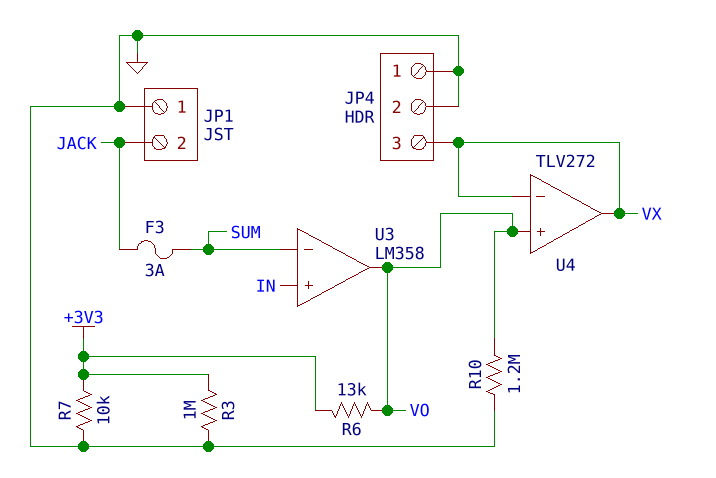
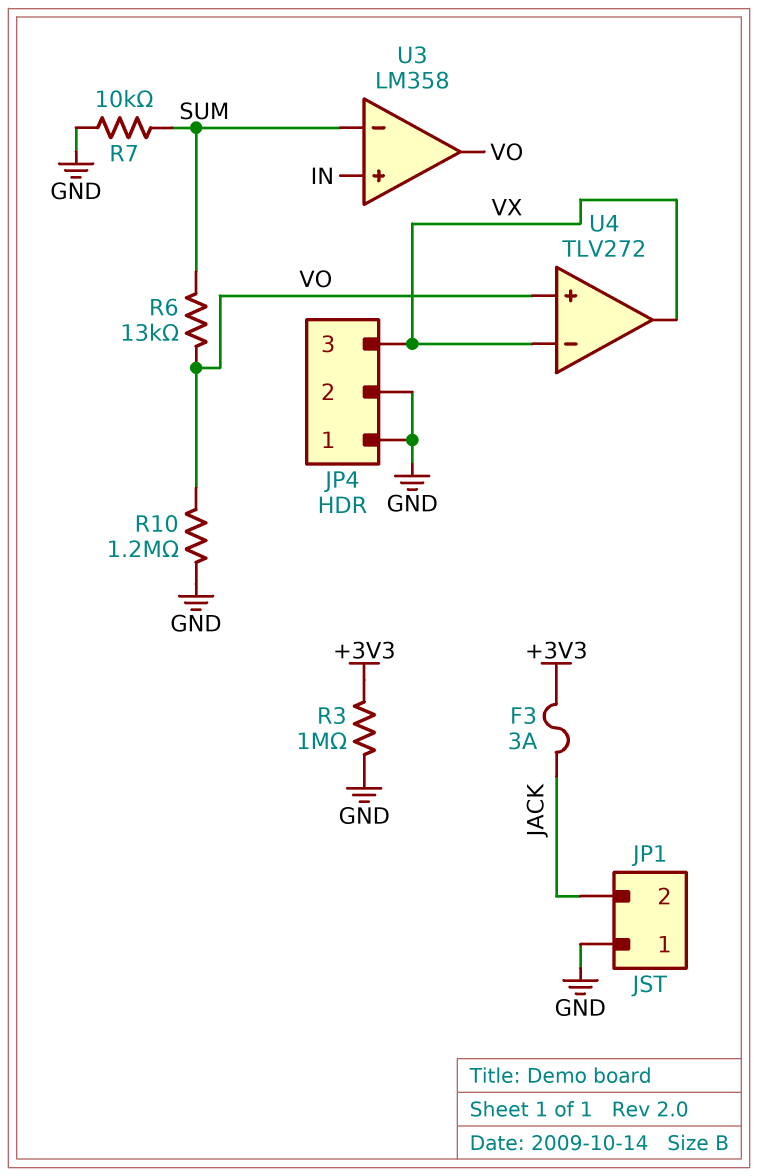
F3: 3A (JACK, SUM) -> 3A (+3V3, JACK)
R6: 13k (+3V3, VO) -> 13k (SUM, VO)
R7: 10k (+3V3, GND) -> 10k (GND, SUM)

